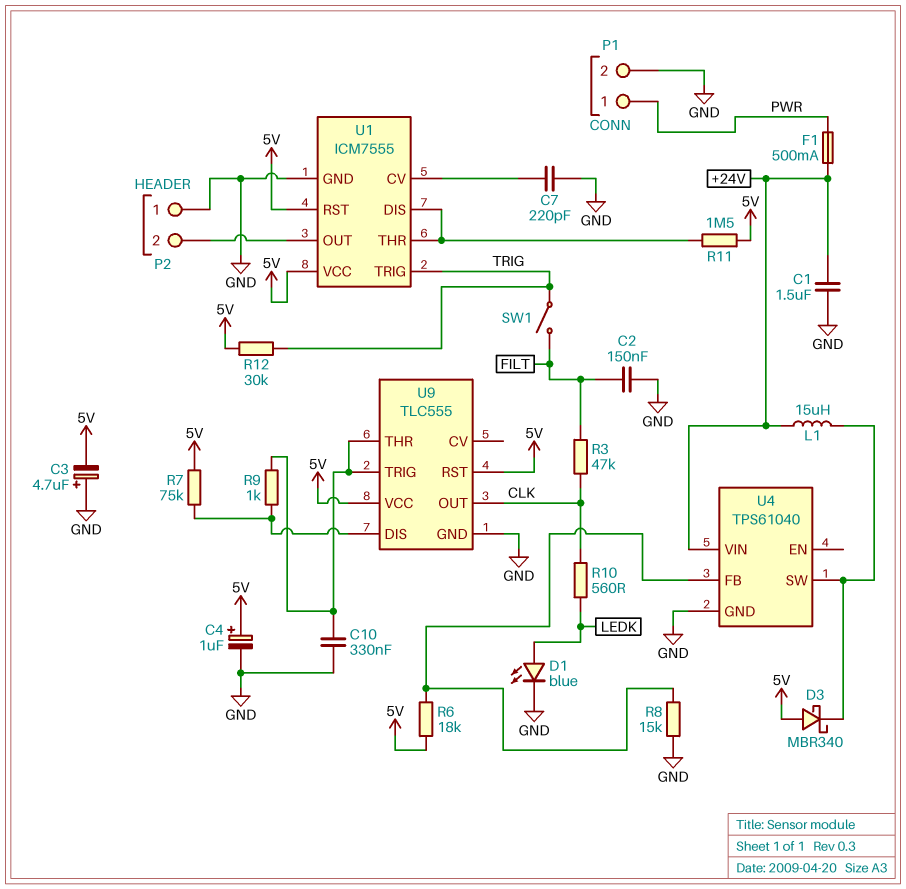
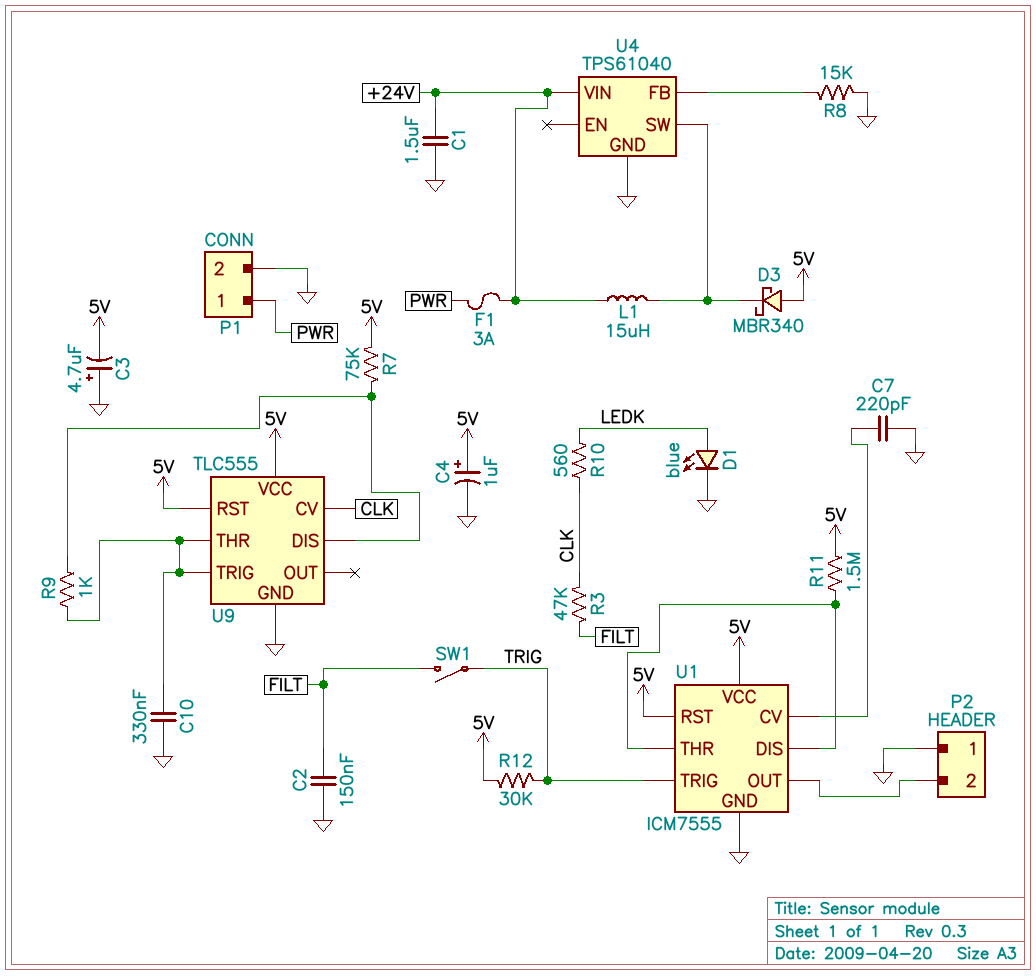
F1: 500mA (+24V, PWR) -> 3A (+24V, PWR)
R6: 18k (5V, U4/FB) -> none
U9 pin CV: none -> CLK
U9 pin OUT: CLK -> none

